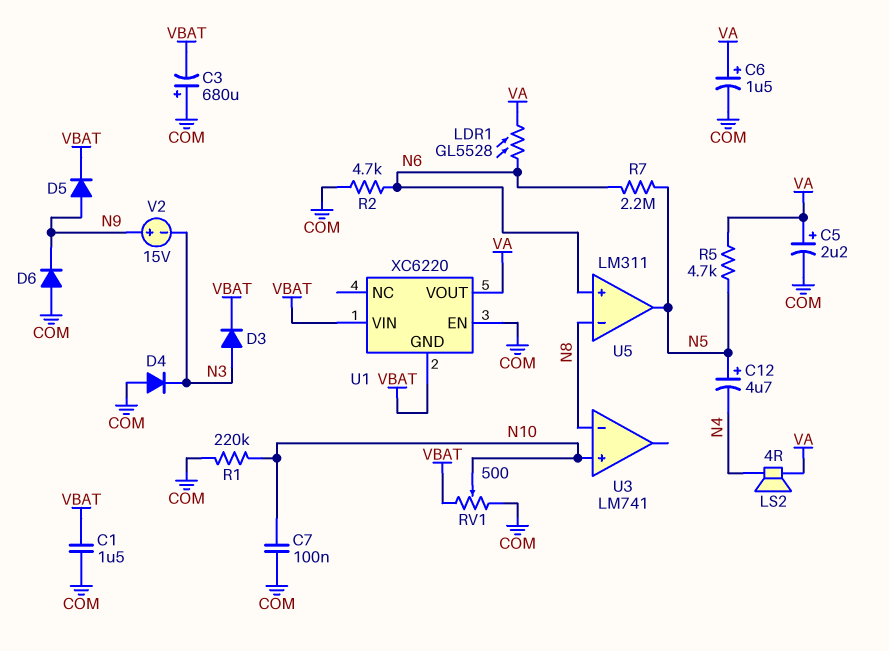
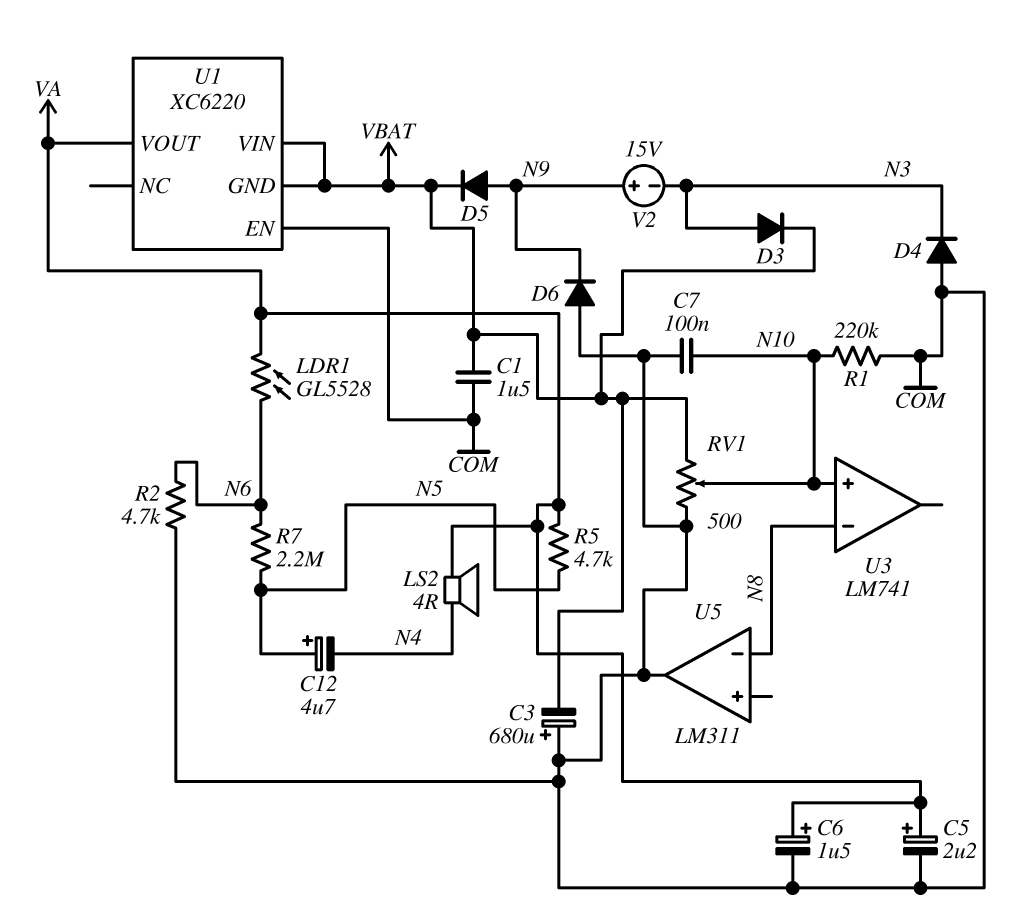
U5 pin in+: N6 -> none
U5 pin out: N5 -> COM

